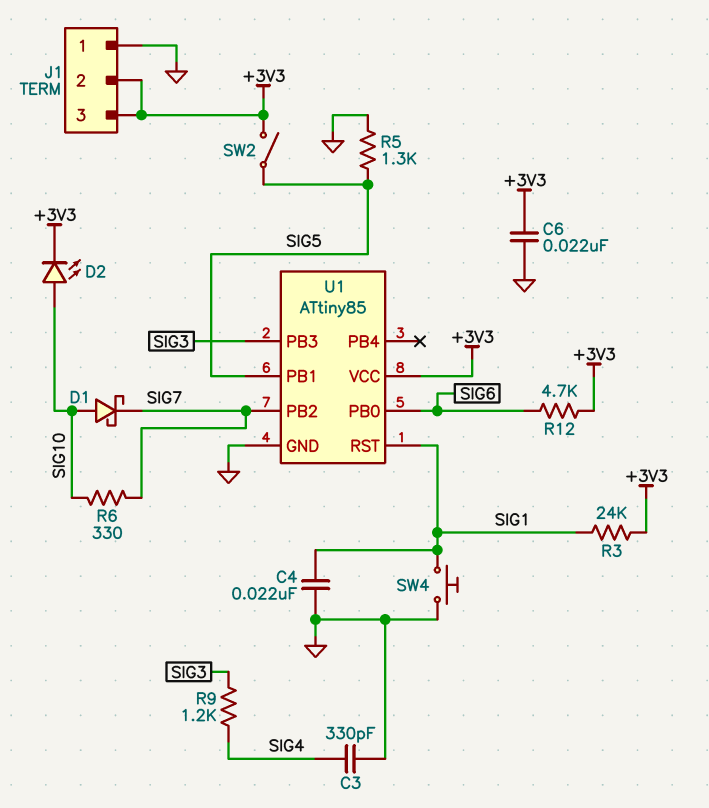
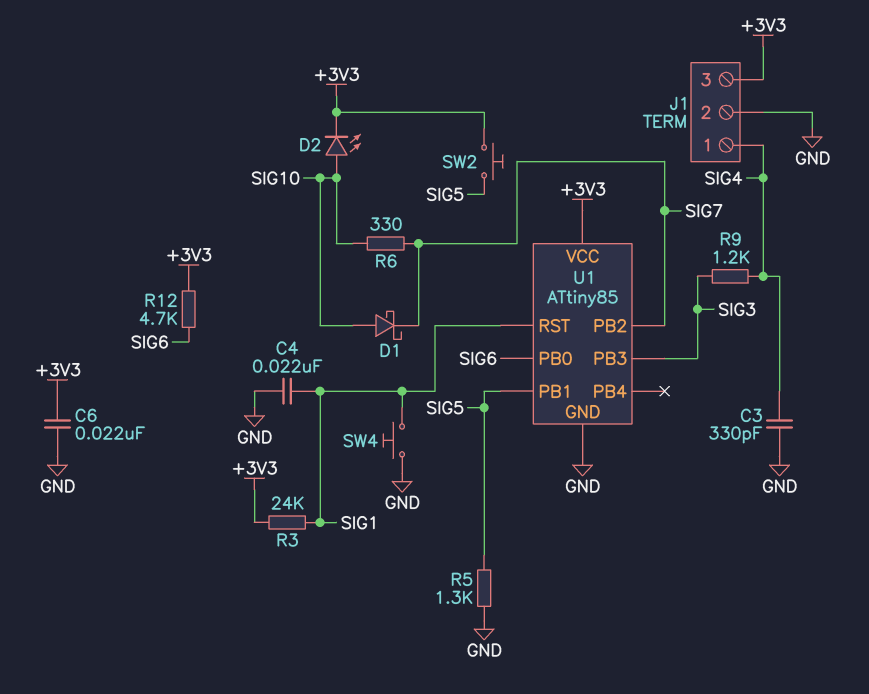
J1 pin 1: GND -> SIG4
J1 pin 2: +3V3 -> GND
SW2: switch (+3V3, SIG5) -> button (+3V3, SIG5)

